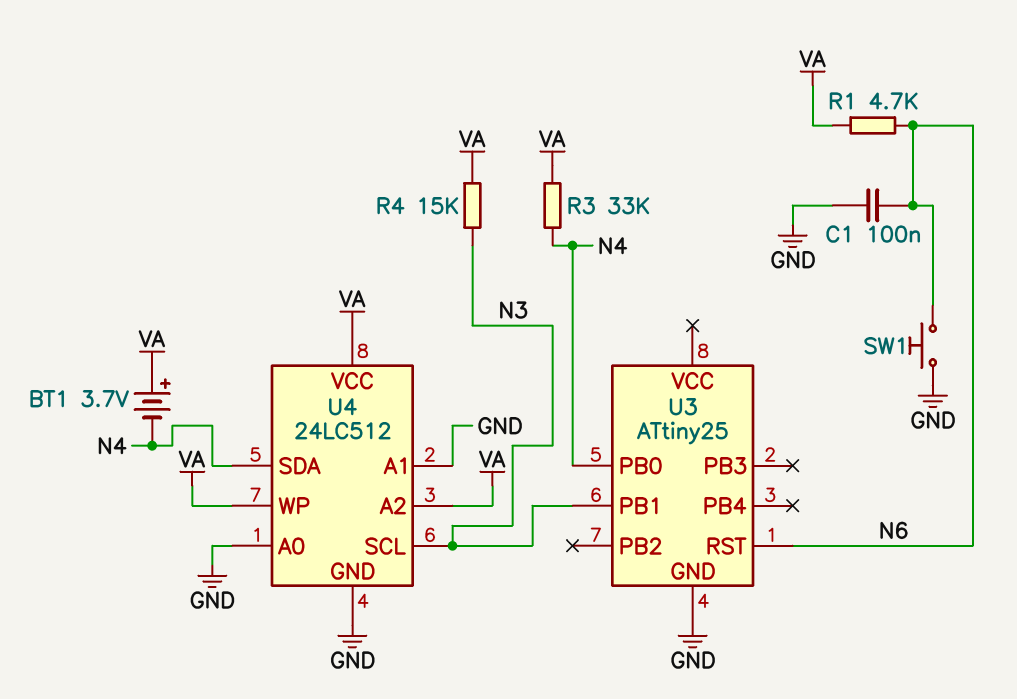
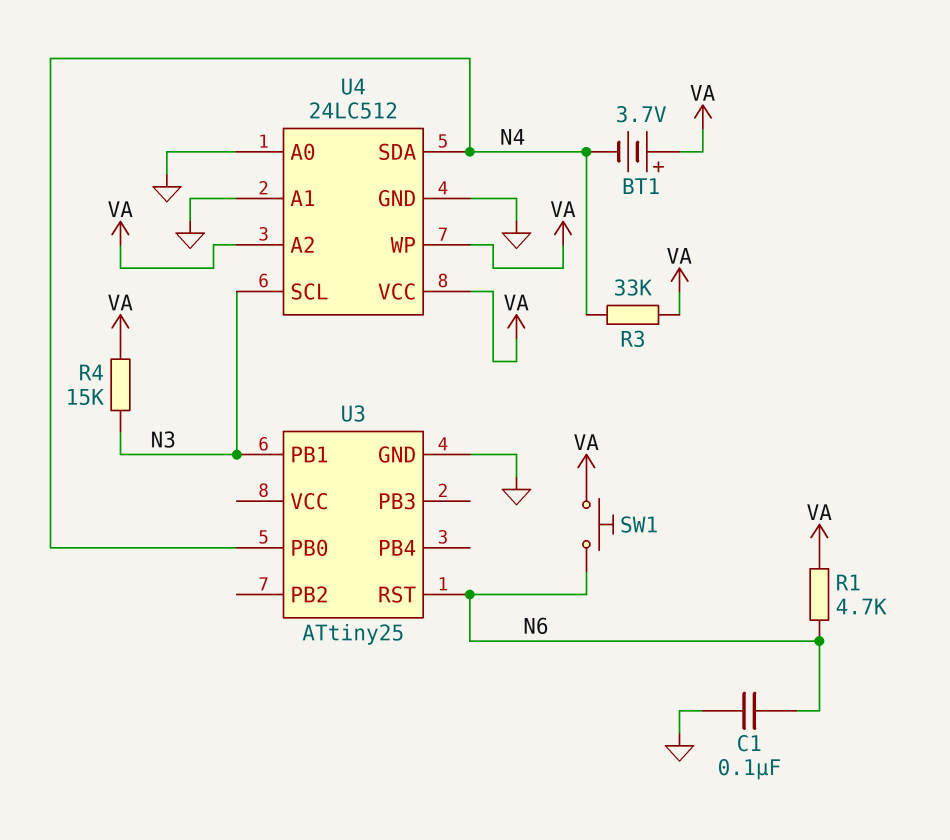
SW1: button (GND, N6) -> button (N6, VA)

